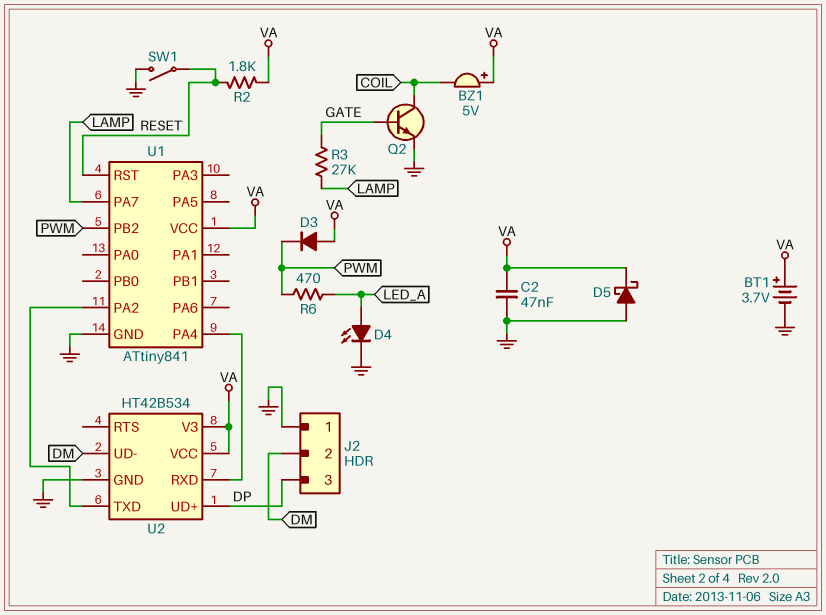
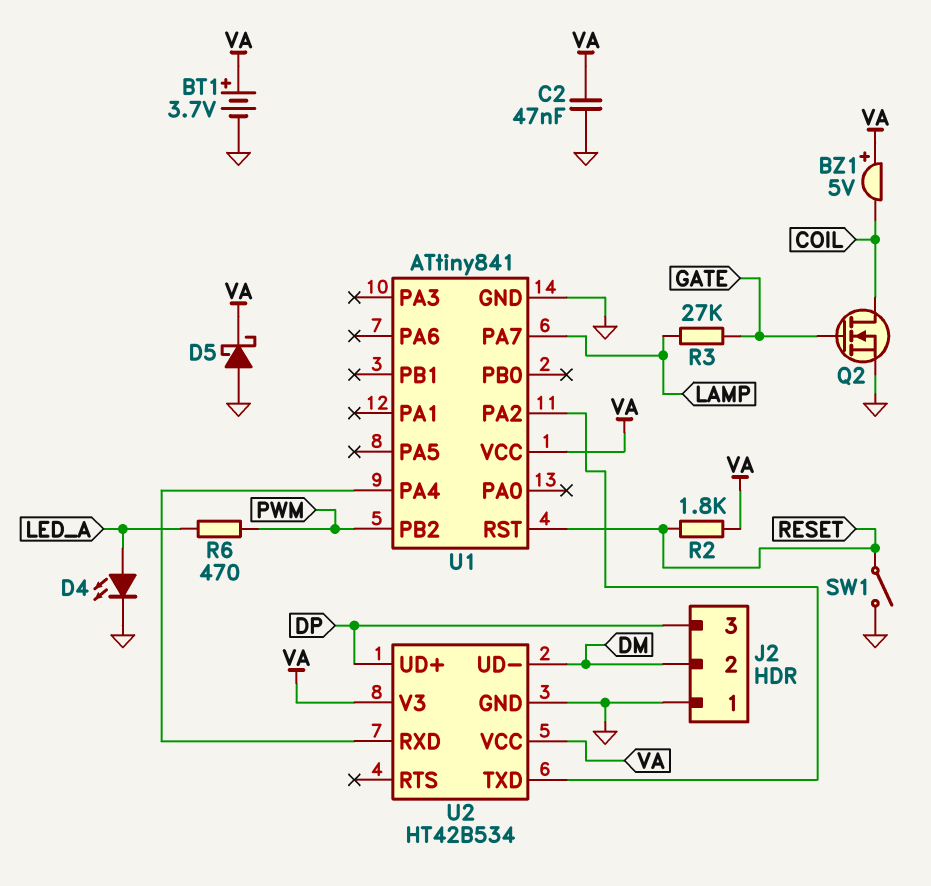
D3: diode (A VA, K PWM) -> none
Q2: NPN (B GATE, C COIL, E GND) -> NMOS (G GATE, D COIL, S GND)

